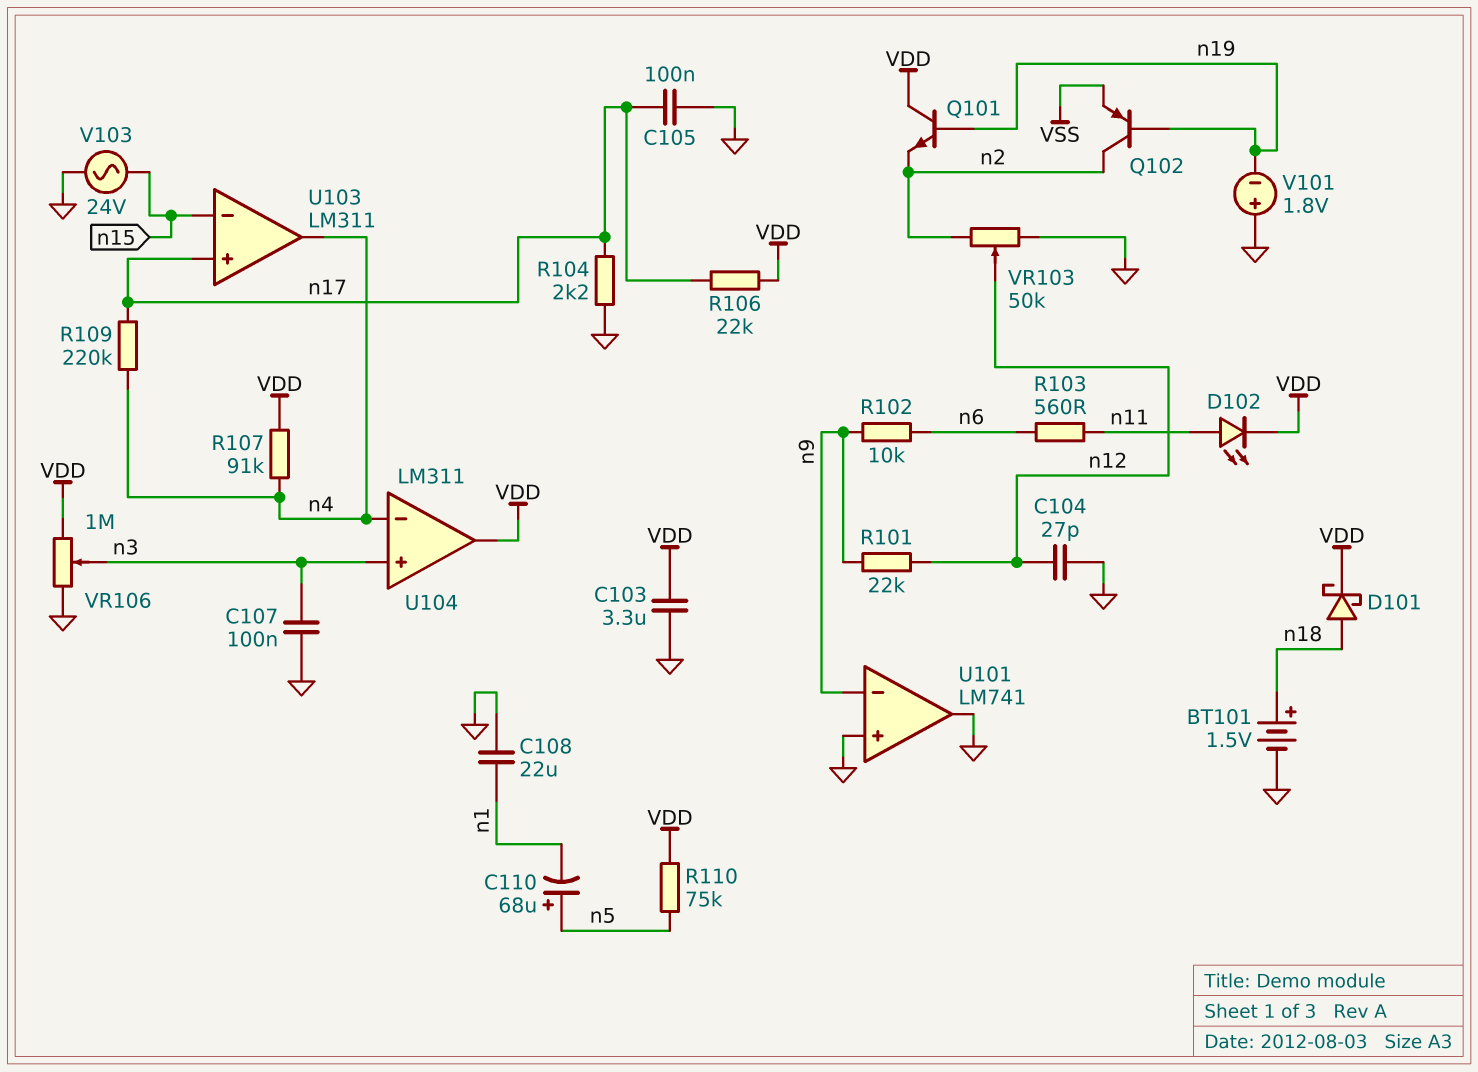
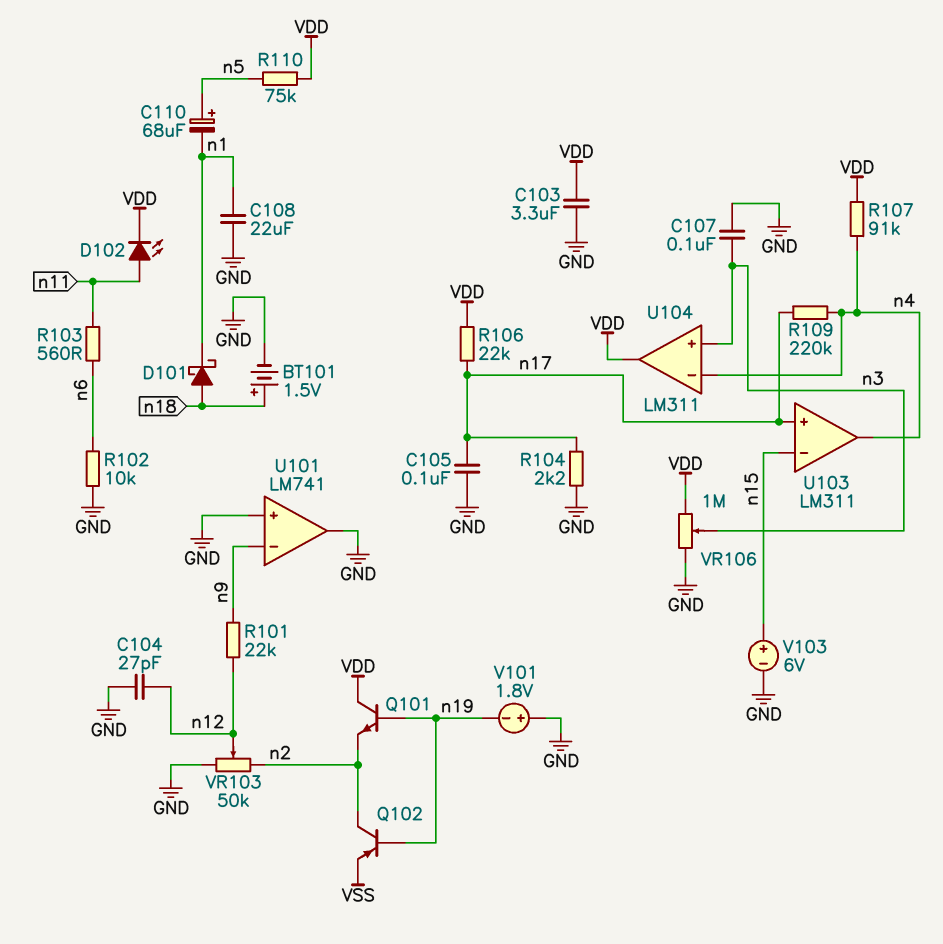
D101: schottky (A n18, K VDD) -> schottky (A n18, K n1)
R102: 10k (n6, n9) -> 10k (GND, n6)
V103: AC 24V (GND, n15) -> 6V (plus n15, minus GND)

